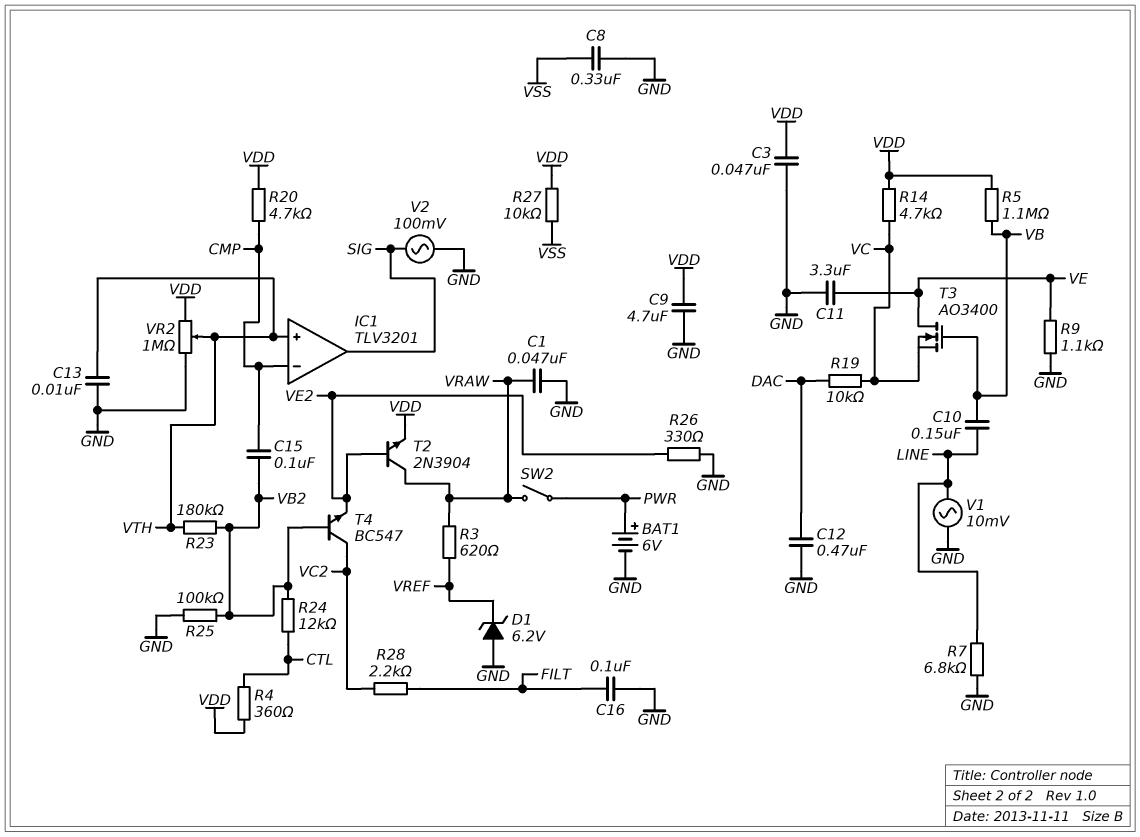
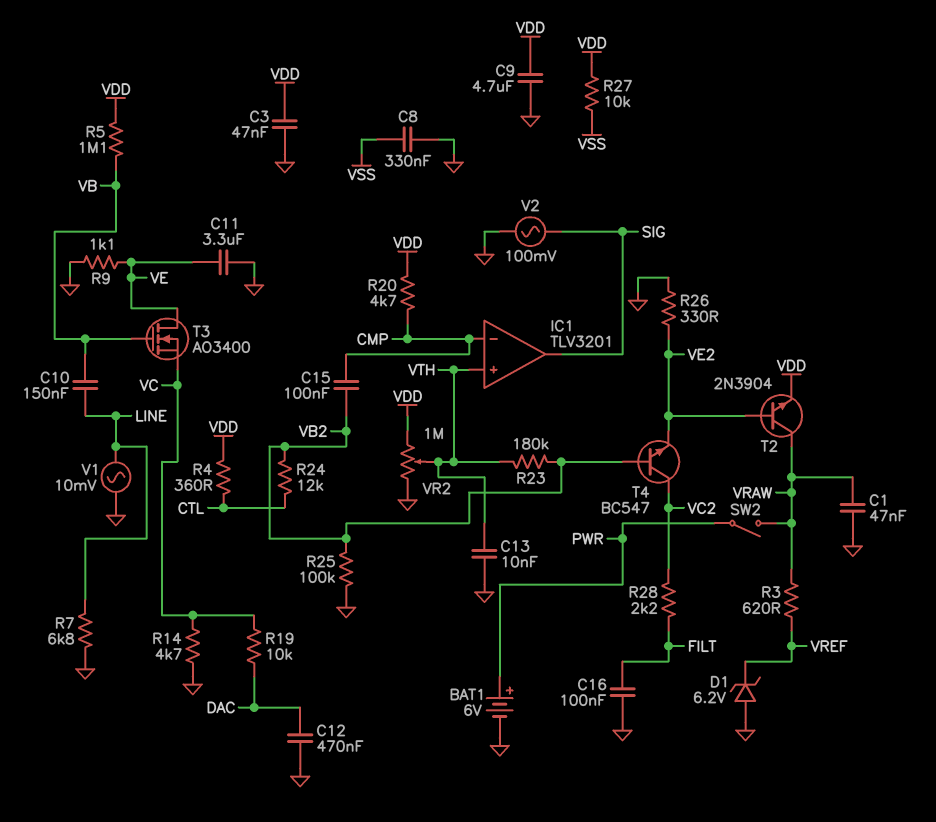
R14: 4.7k (VC, VDD) -> 4.7k (GND, VC)

